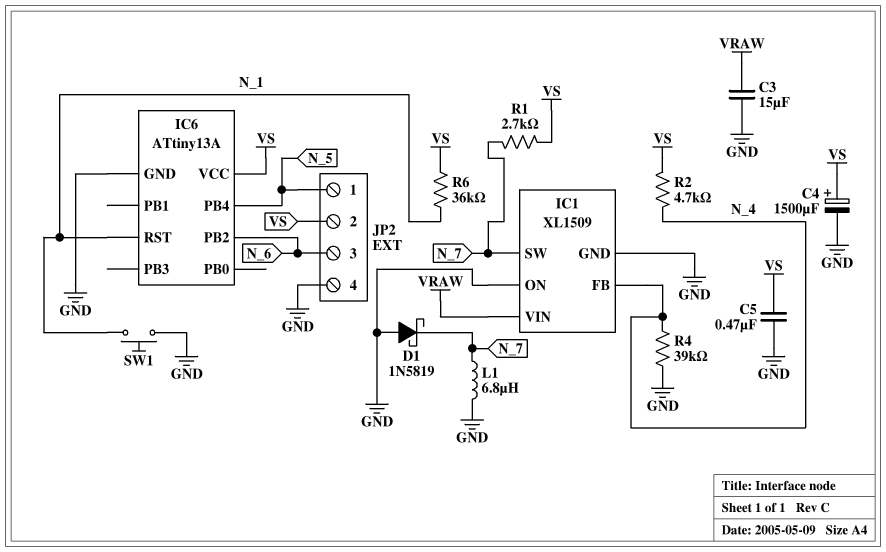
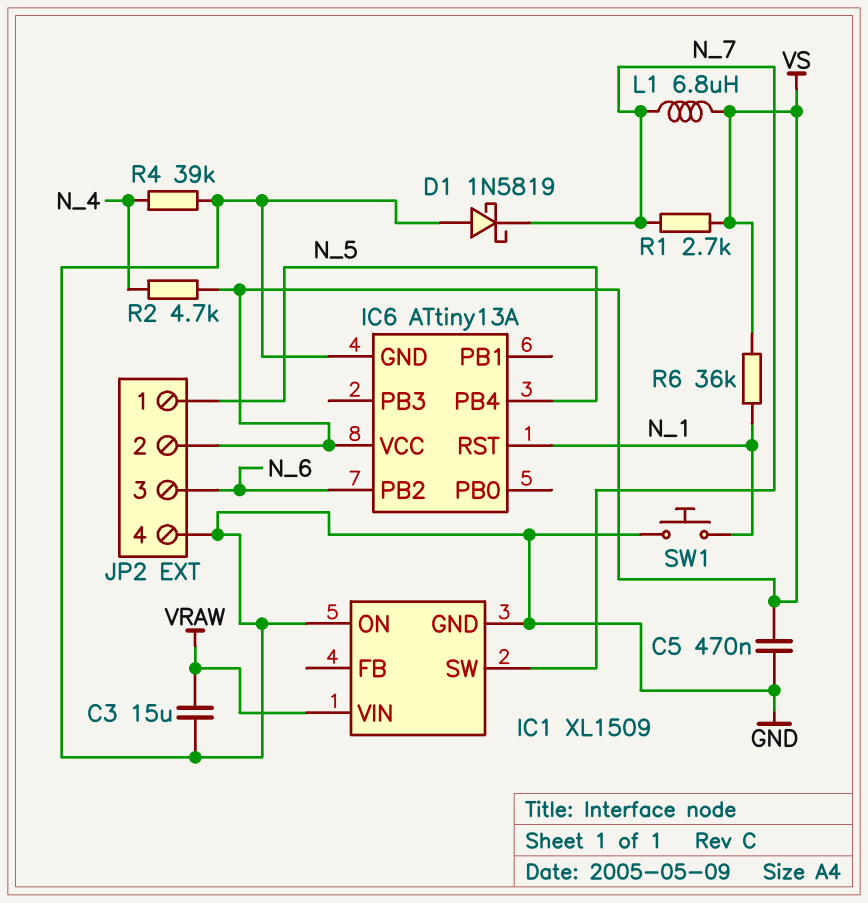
C4: 1500uF (plus VS, minus GND) -> none
IC1 pin FB: N_4 -> none
L1: 6.8uH (GND, N_7) -> 6.8uH (N_7, VS)

